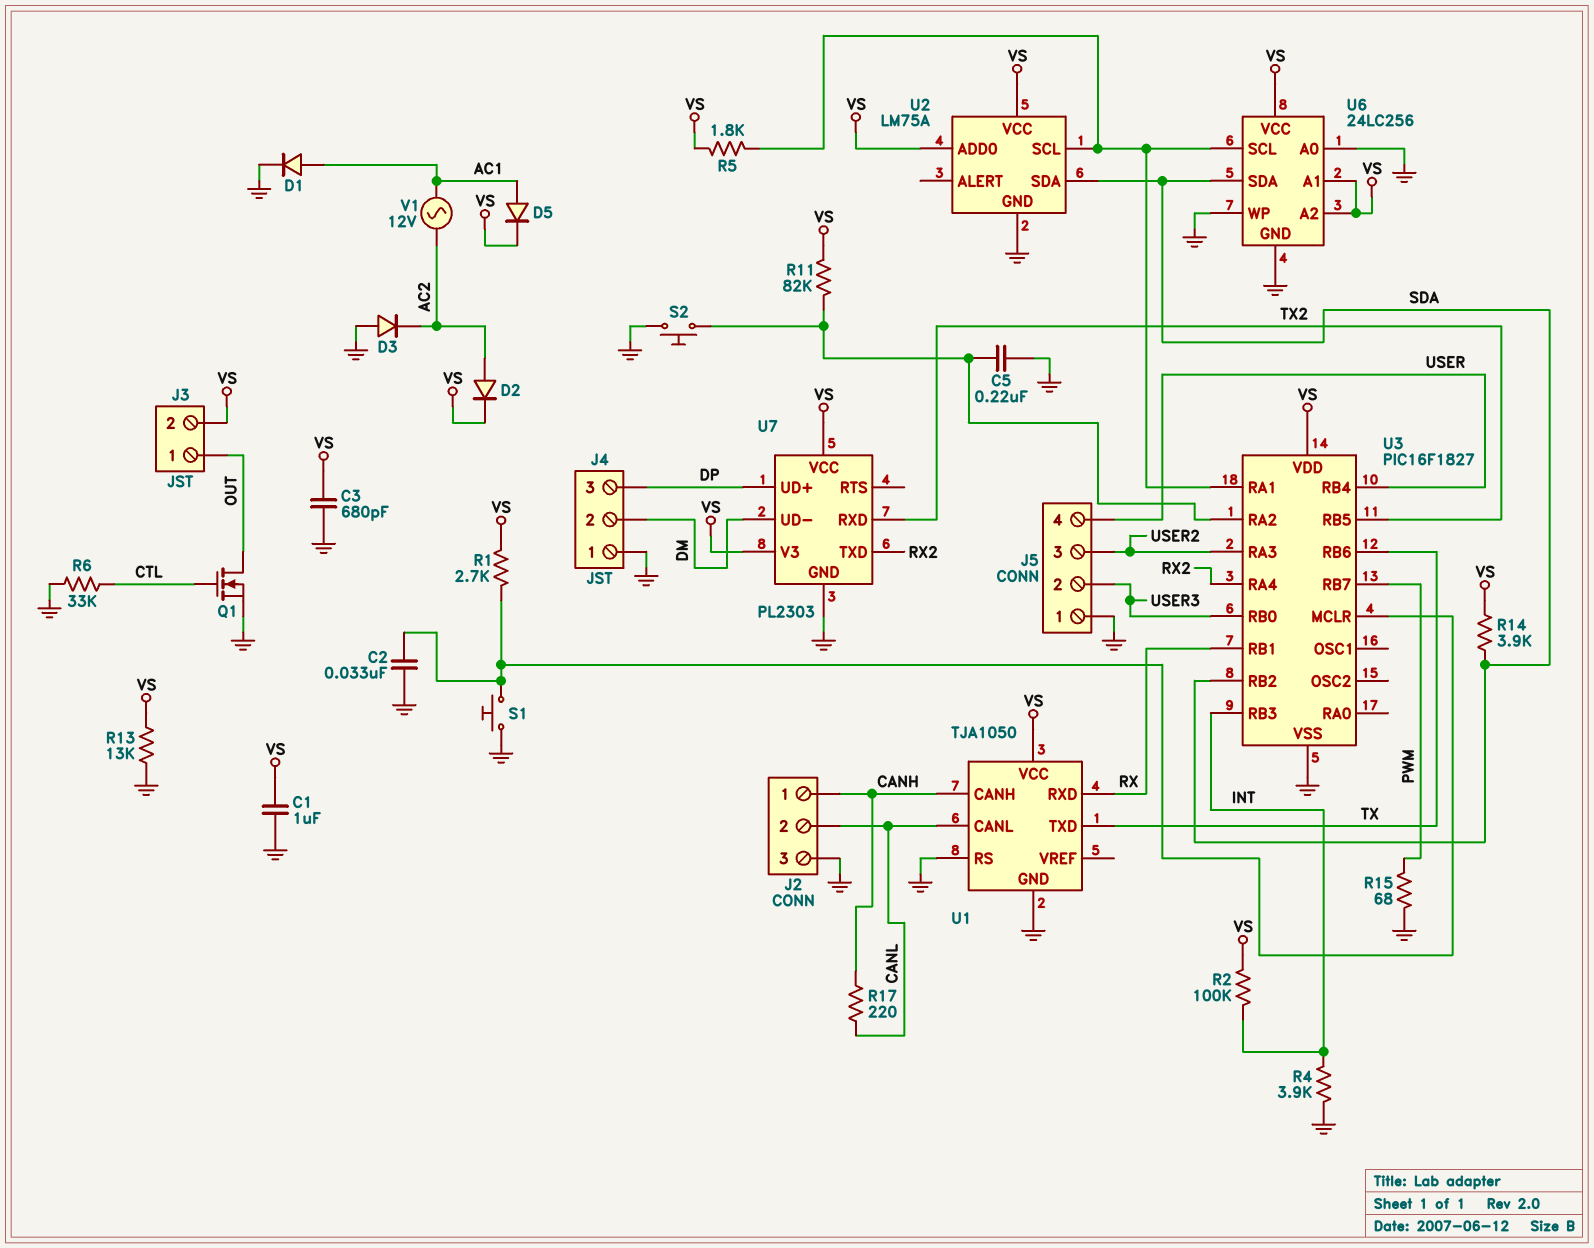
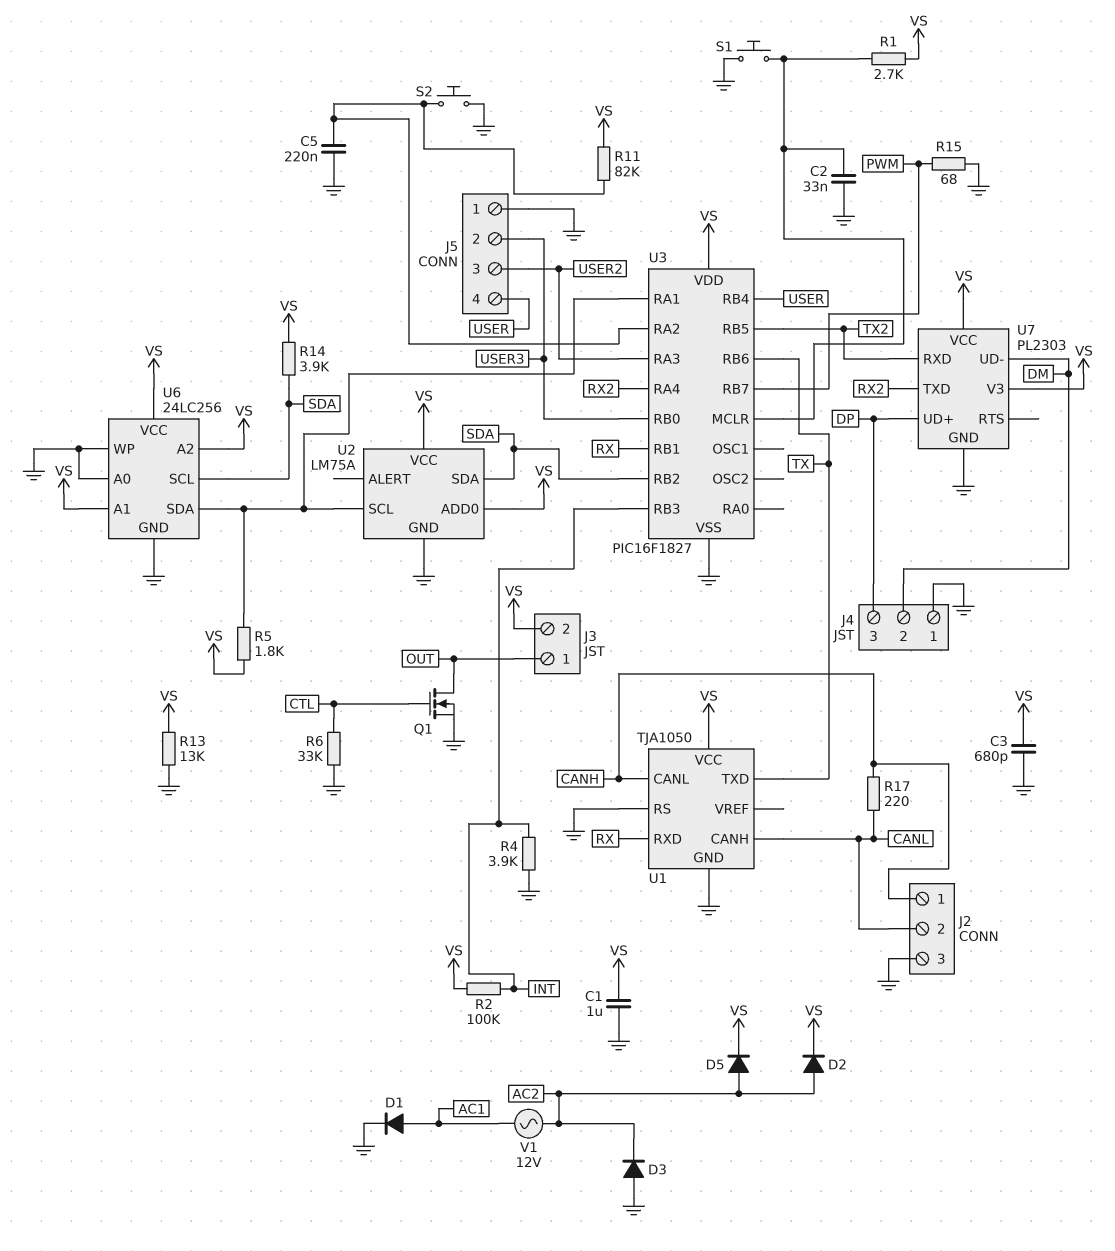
D5: diode (A AC1, K VS) -> diode (A AC2, K VS)
U1 pin CANH: CANH -> CANL
U1 pin CANL: CANL -> CANH
U6 pin SCL: U2/SCL -> SDA
U6 pin SDA: SDA -> U2/SCL

